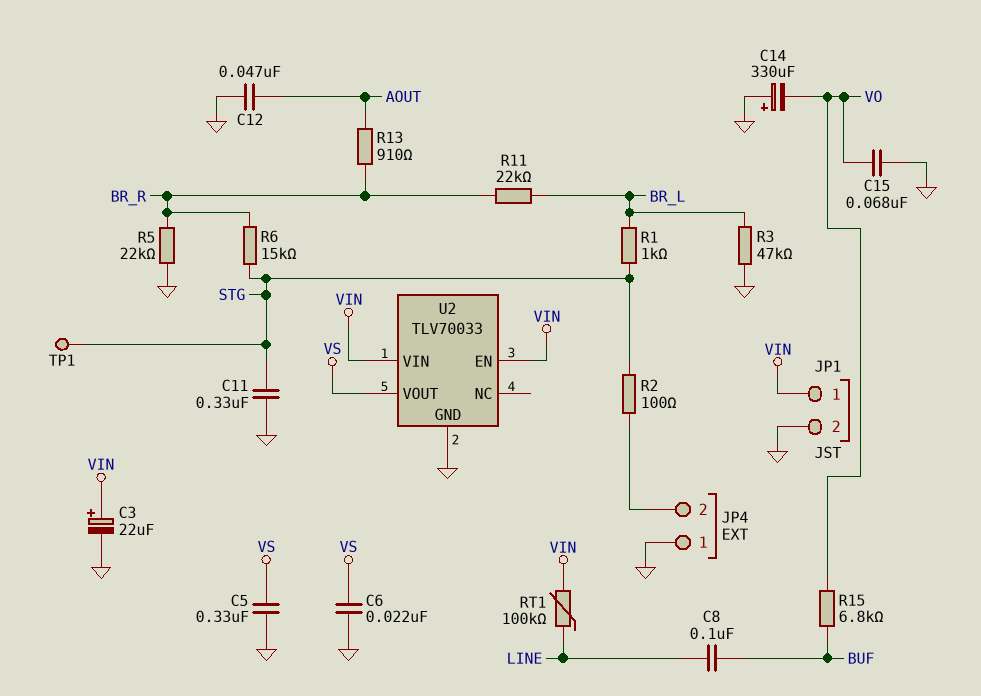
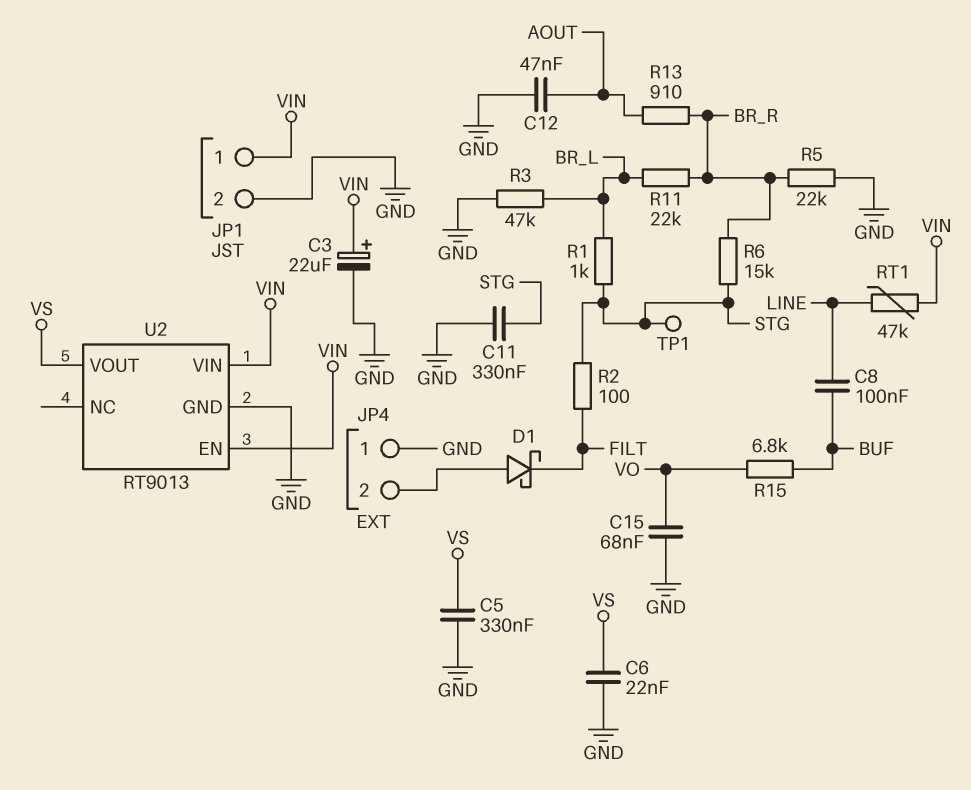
C14: 330uF (plus GND, minus VO) -> none
D1: none -> schottky (A JP4/2, K FILT)
R2: 100 (JP4/2, STG) -> 100 (FILT, STG)
RT1: 100k (LINE, VIN) -> 47k (LINE, VIN)
U2: TLV70033 -> RT9013

